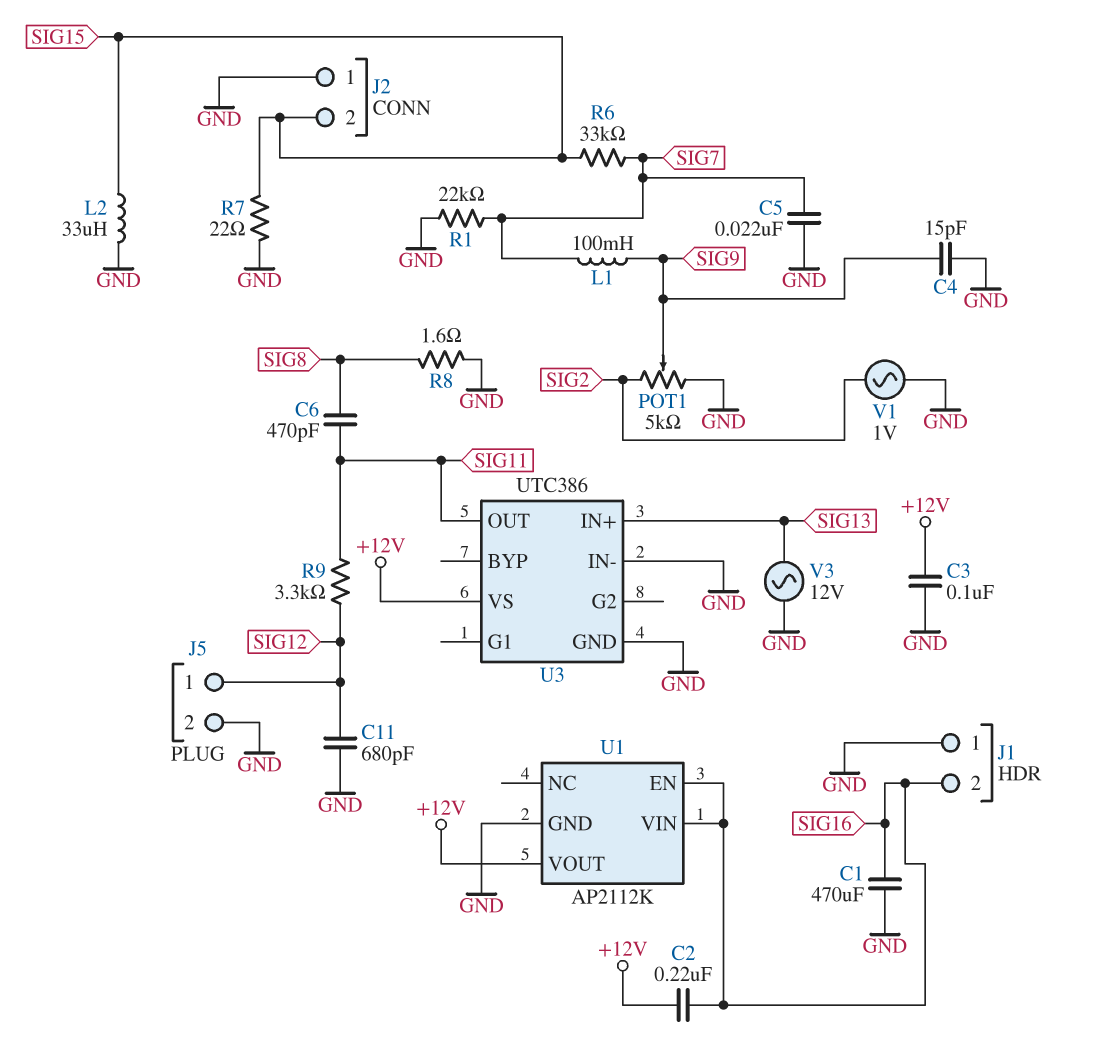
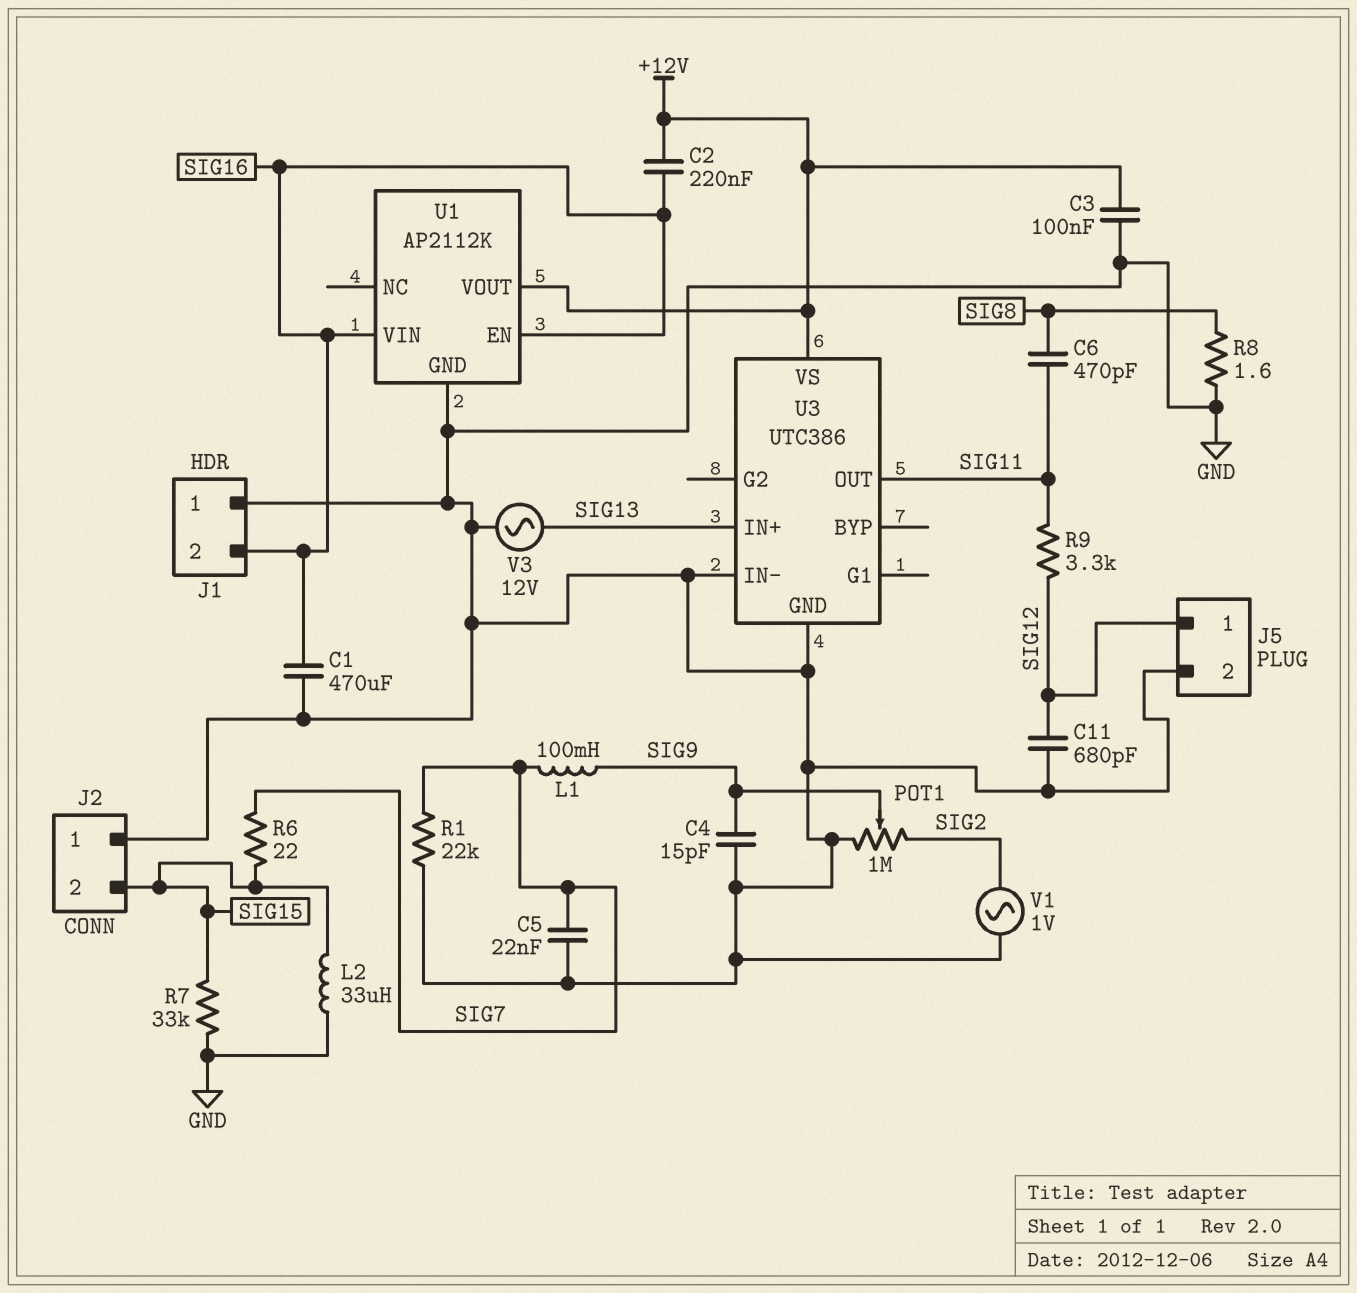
POT1: 5k (GND, SIG2, wiper SIG9) -> 1M (GND, SIG2, wiper SIG9)
R6: 33k (SIG7, SIG15) -> 22 (SIG7, SIG15)
R7: 22 (GND, SIG15) -> 33k (GND, SIG15)

